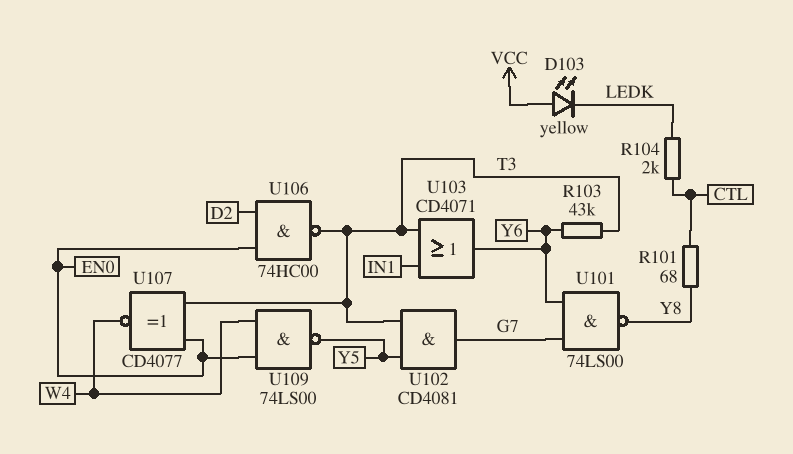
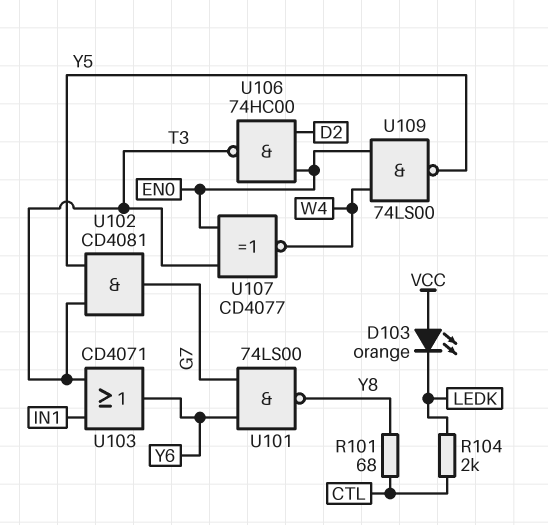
D103: LED yellow (A VCC, K LEDK) -> LED orange (A VCC, K LEDK)
R103: 43k (T3, Y6) -> none

